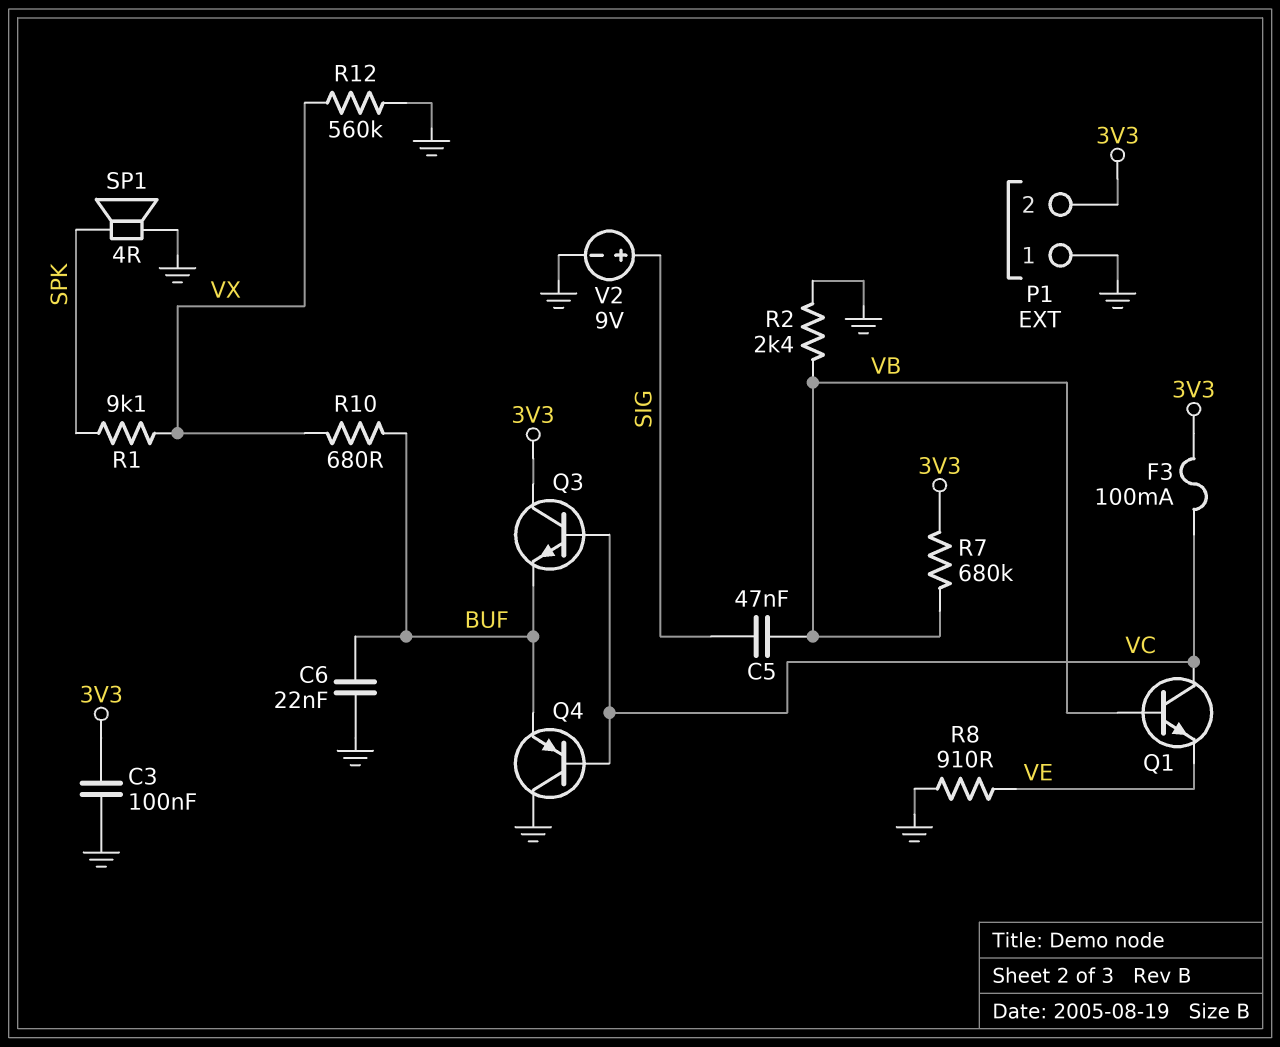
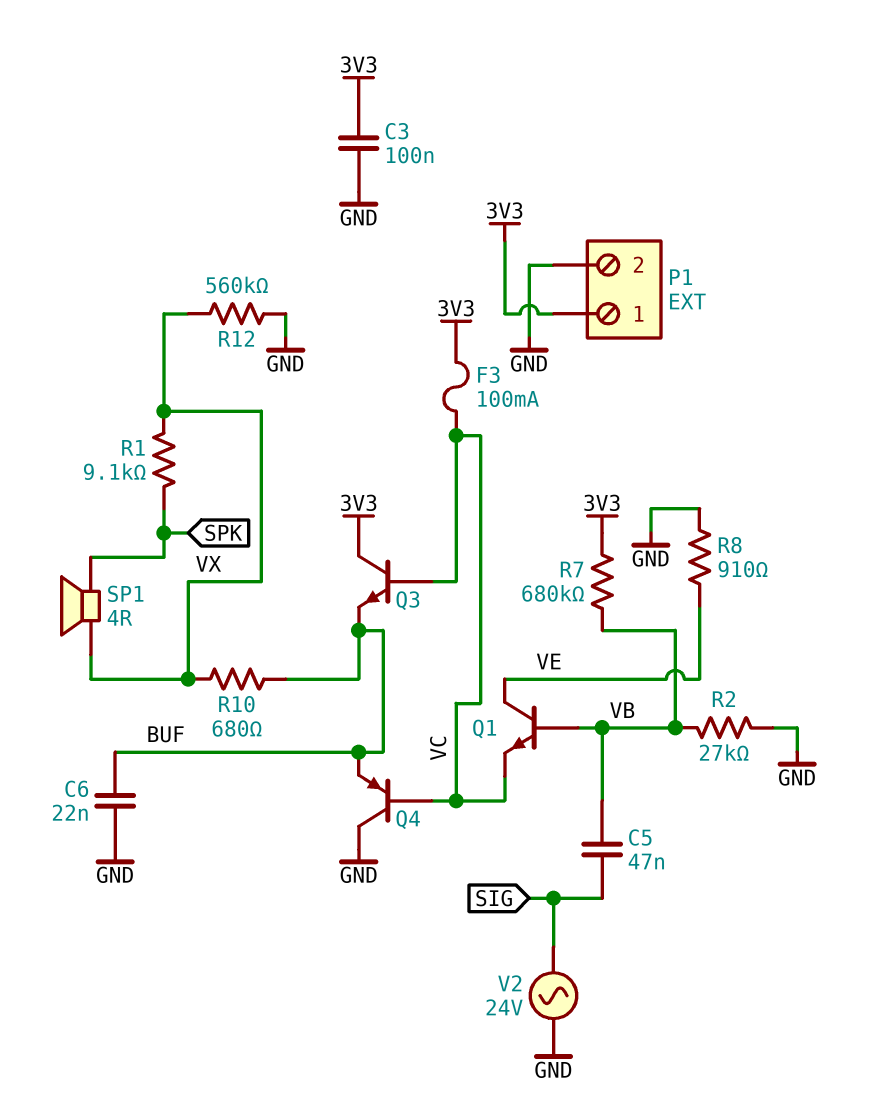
P1 pin 1: GND -> 3V3
P1 pin 2: 3V3 -> GND
Q1: NPN (B VB, C VC, E VE) -> NPN (B VB, C VE, E VC)
R2: 2.4k (GND, VB) -> 27k (GND, VB)
SP1: speaker 4R (GND, SPK) -> speaker 4R (SPK, VX)
V2: 9V (plus SIG, minus GND) -> AC 24V (GND, SIG)

